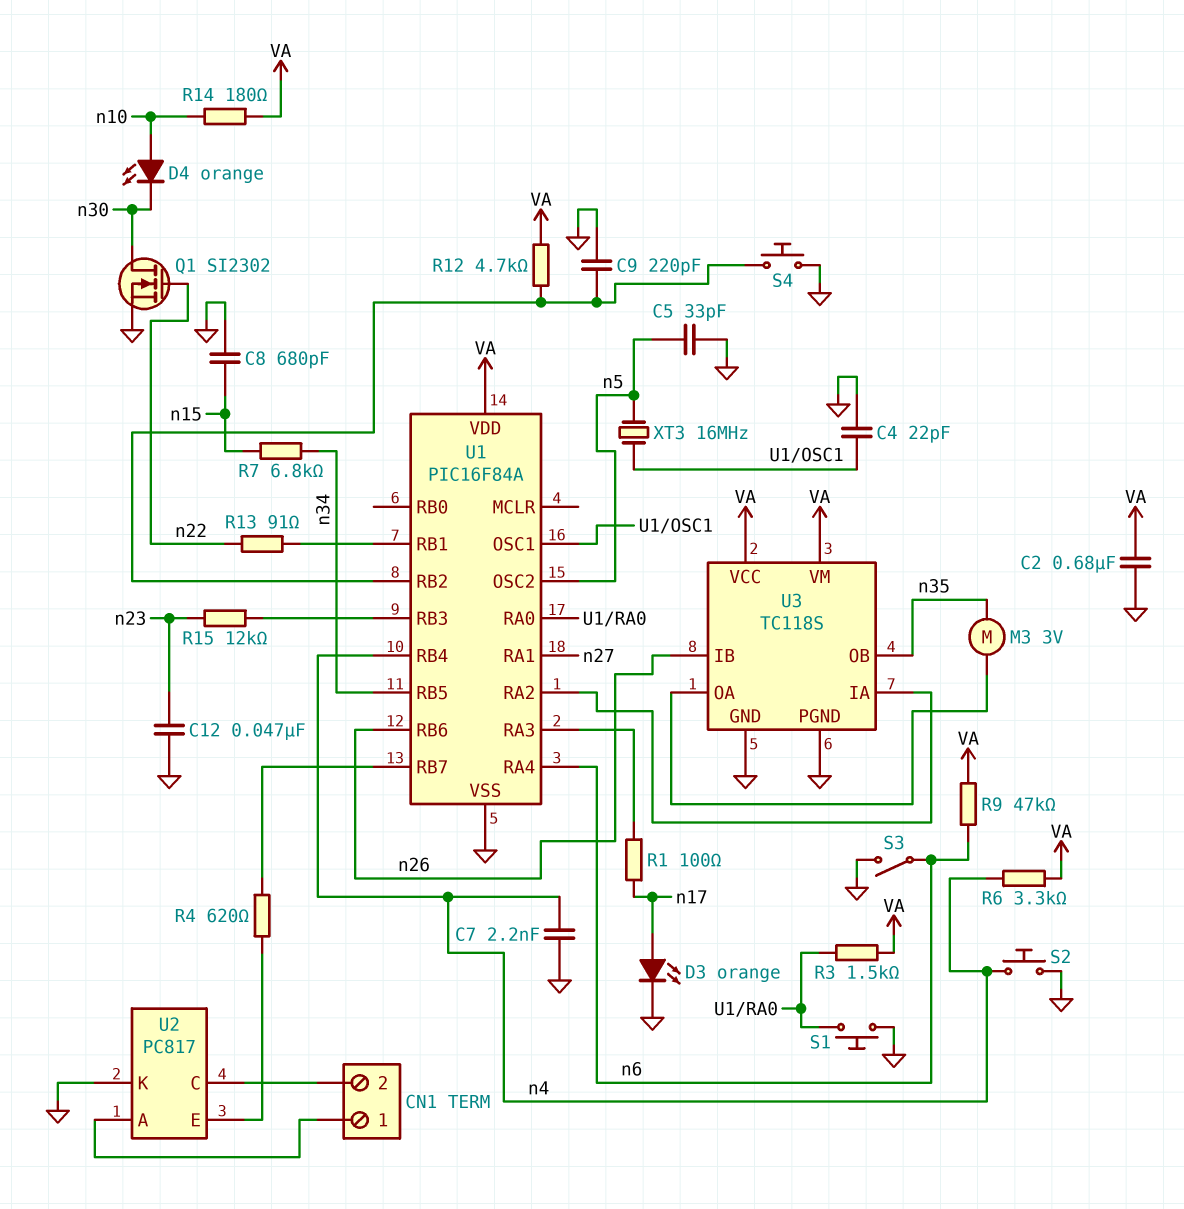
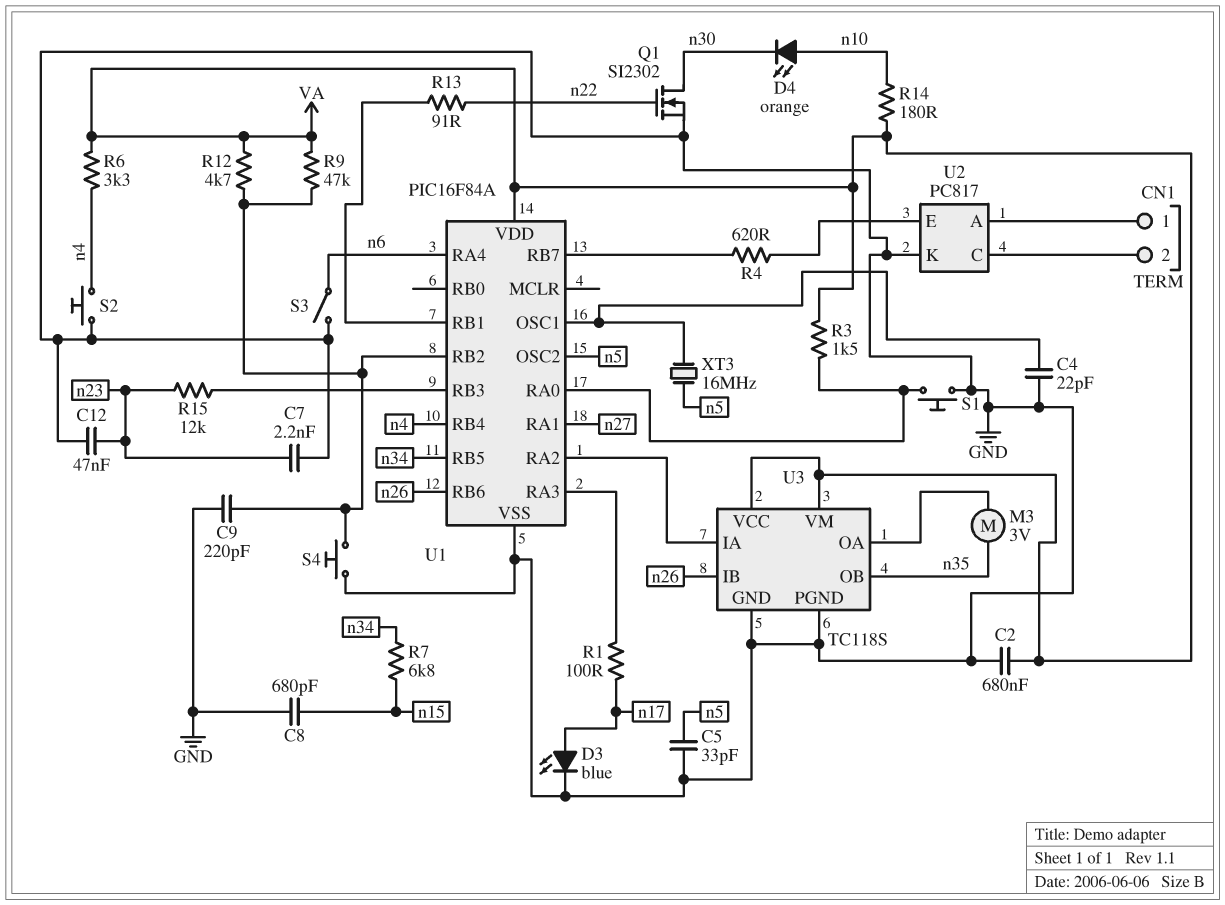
C7: 2.2nF (GND, n4) -> 2.2nF (GND, n23)
D3: LED orange (A n17, K GND) -> LED blue (A n17, K GND)
R9: 47k (VA, n6) -> 47k (U1/RB2, VA)

